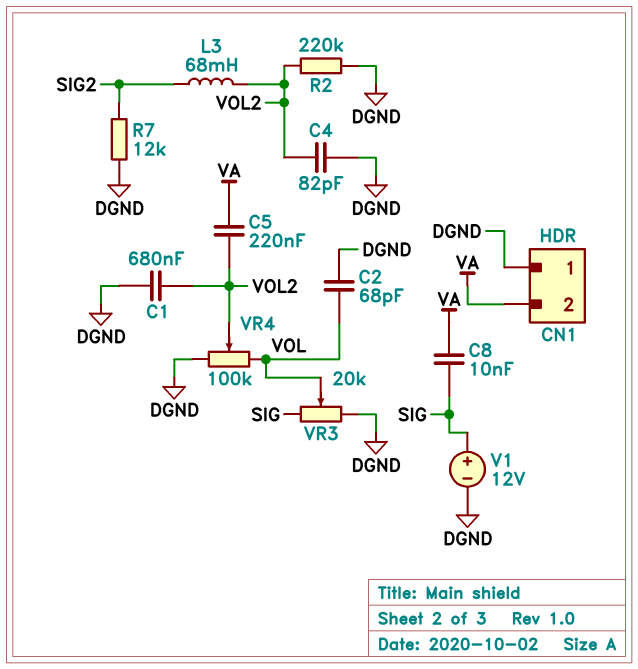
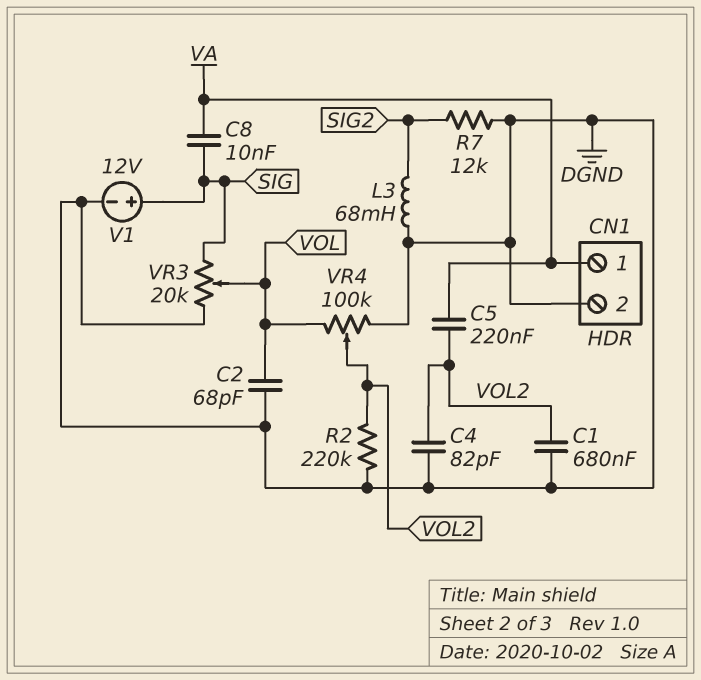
CN1 pin 1: DGND -> VA
CN1 pin 2: VA -> DGND
L3: 68mH (SIG2, VOL2) -> 68mH (DGND, SIG2)

